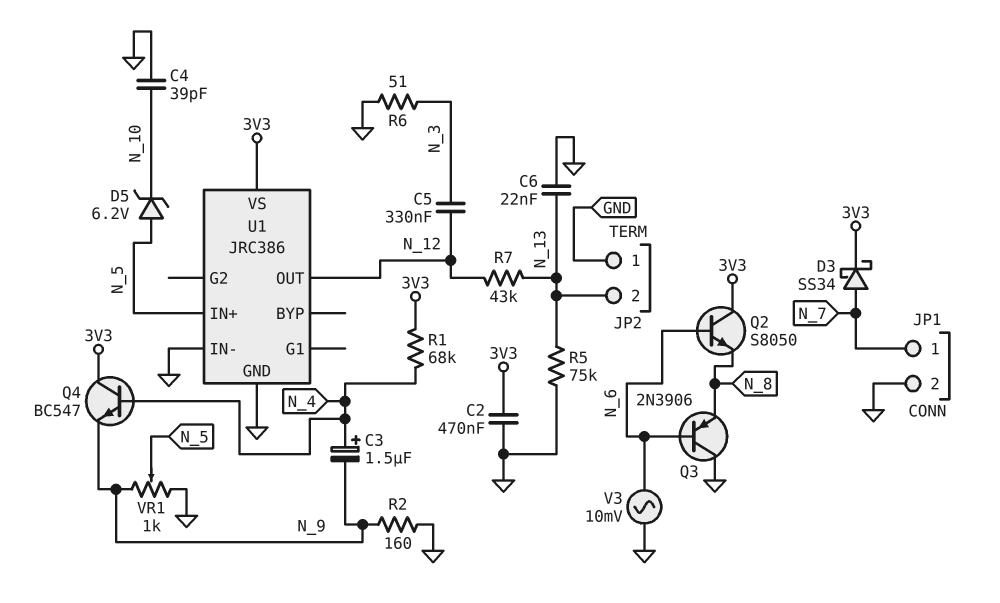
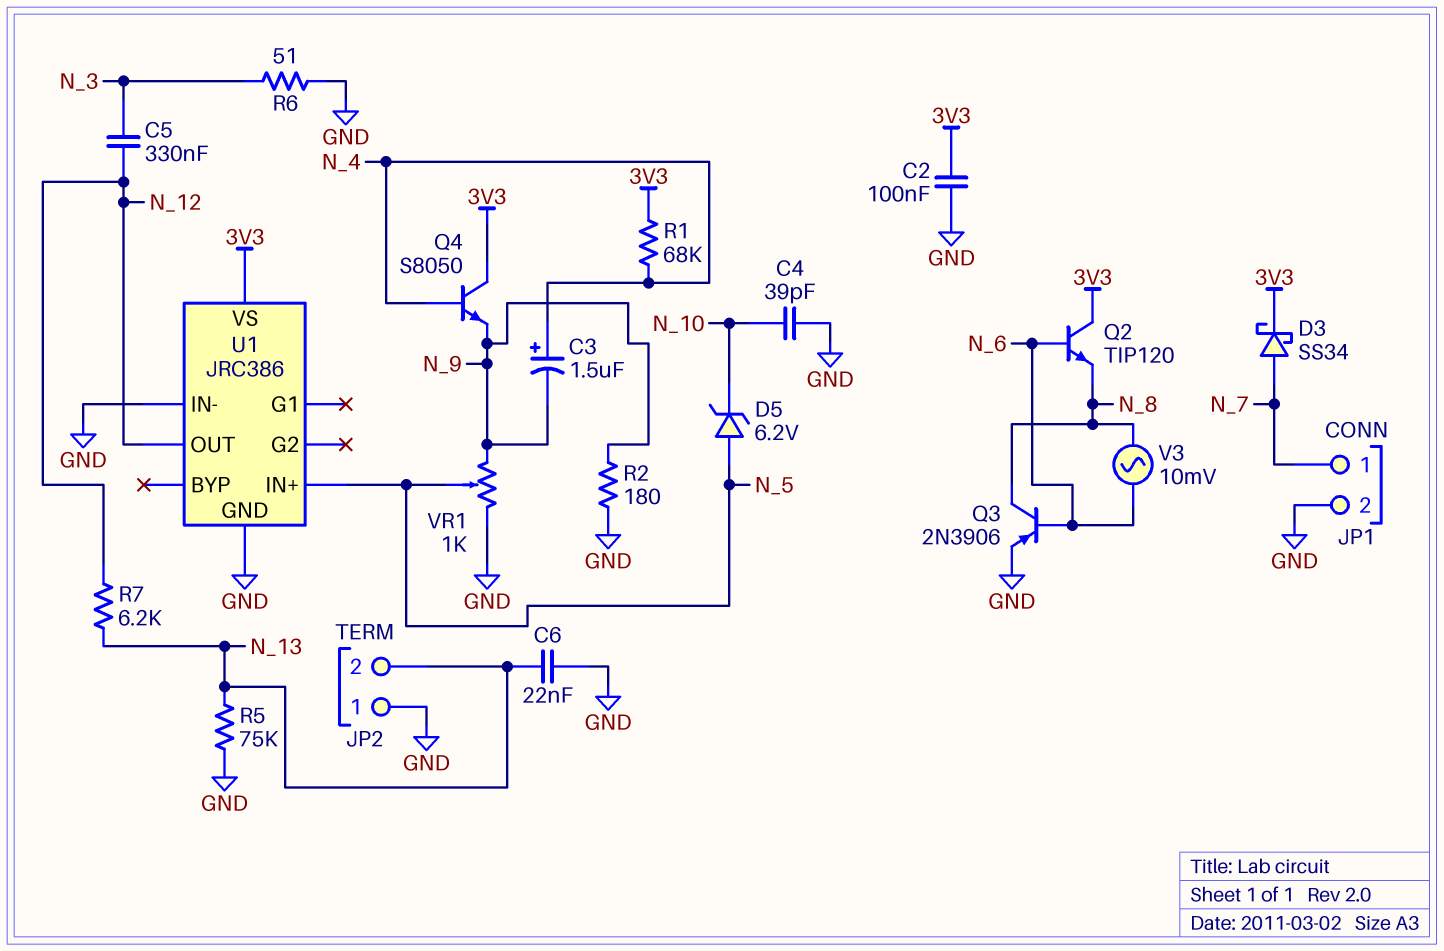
C2: 470nF (3V3, GND) -> 100nF (3V3, GND)
Q2: NPN S8050 (B N_6, C 3V3, E N_8) -> NPN TIP120 (B N_6, C 3V3, E N_8)
Q3: PNP 2N3906 (B N_6, C GND, E N_8) -> PNP 2N3906 (B N_6, C N_8, E GND)
Q4: NPN BC547 (B N_4, C 3V3, E N_9) -> NPN S8050 (B N_4, C 3V3, E N_9)
R2: 160 (GND, N_9) -> 180 (GND, N_9)
R7: 43k (N_12, N_13) -> 6.2k (N_12, N_13)
V3: AC 10mV (GND, N_6) -> AC 10mV (N_6, N_8)

